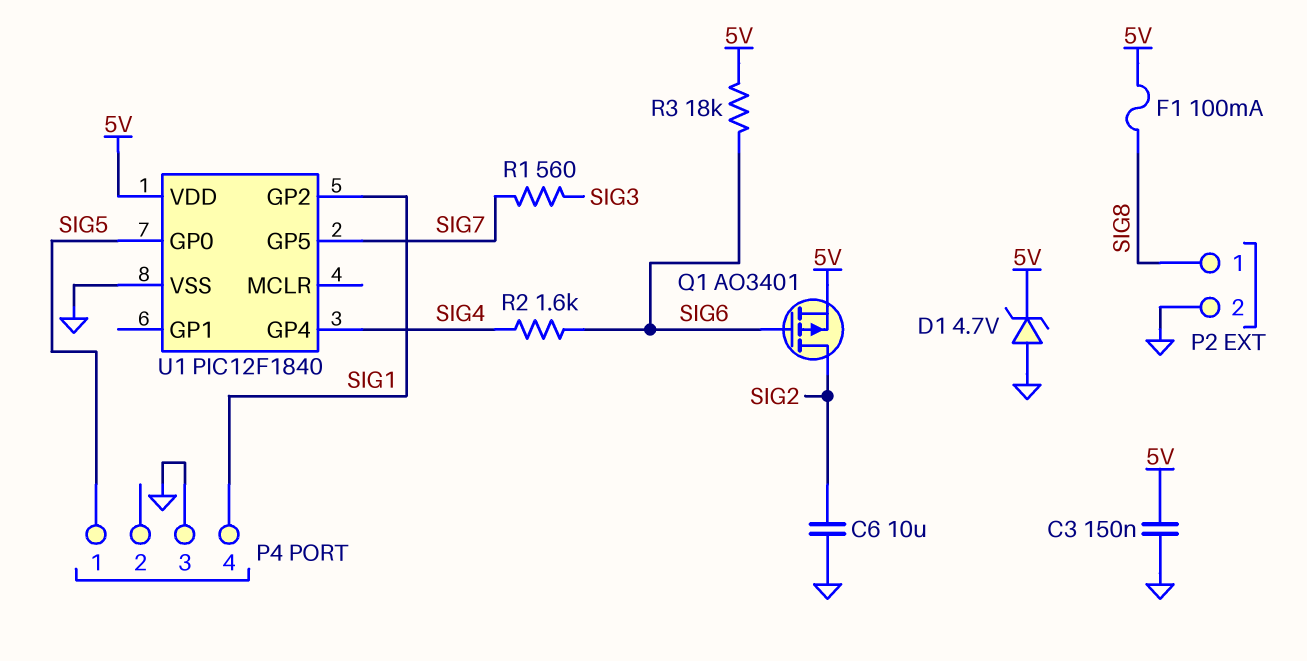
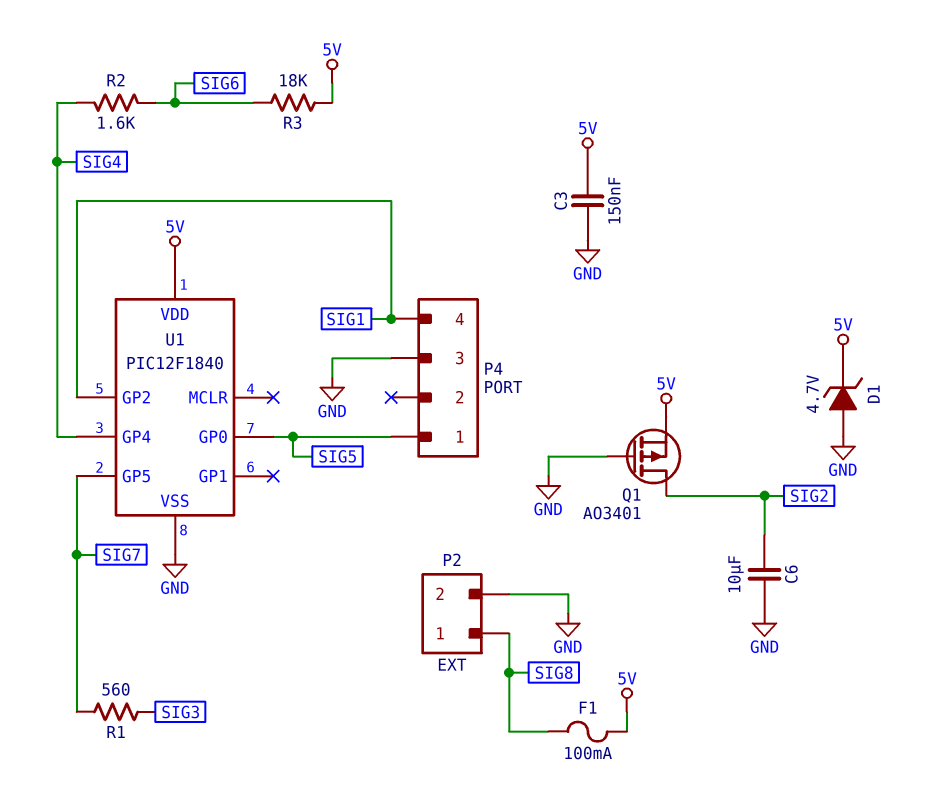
Q1: PMOS AO3401 (G SIG6, D SIG2, S 5V) -> PMOS AO3401 (G GND, D SIG2, S 5V)

